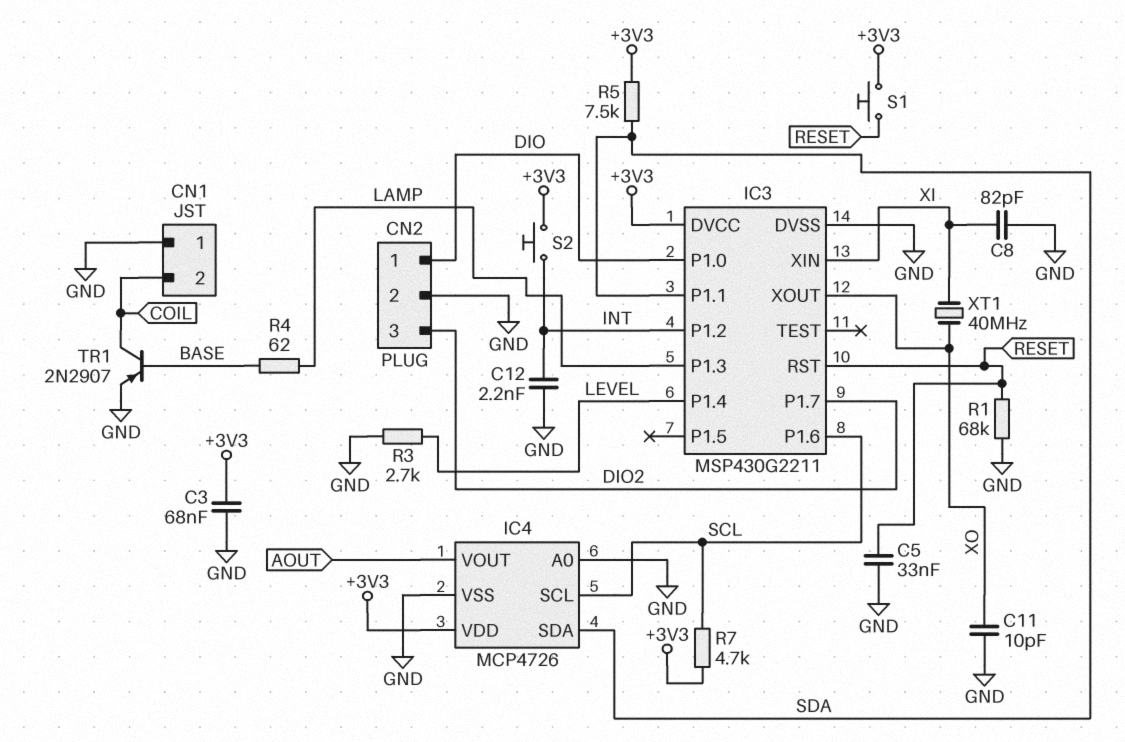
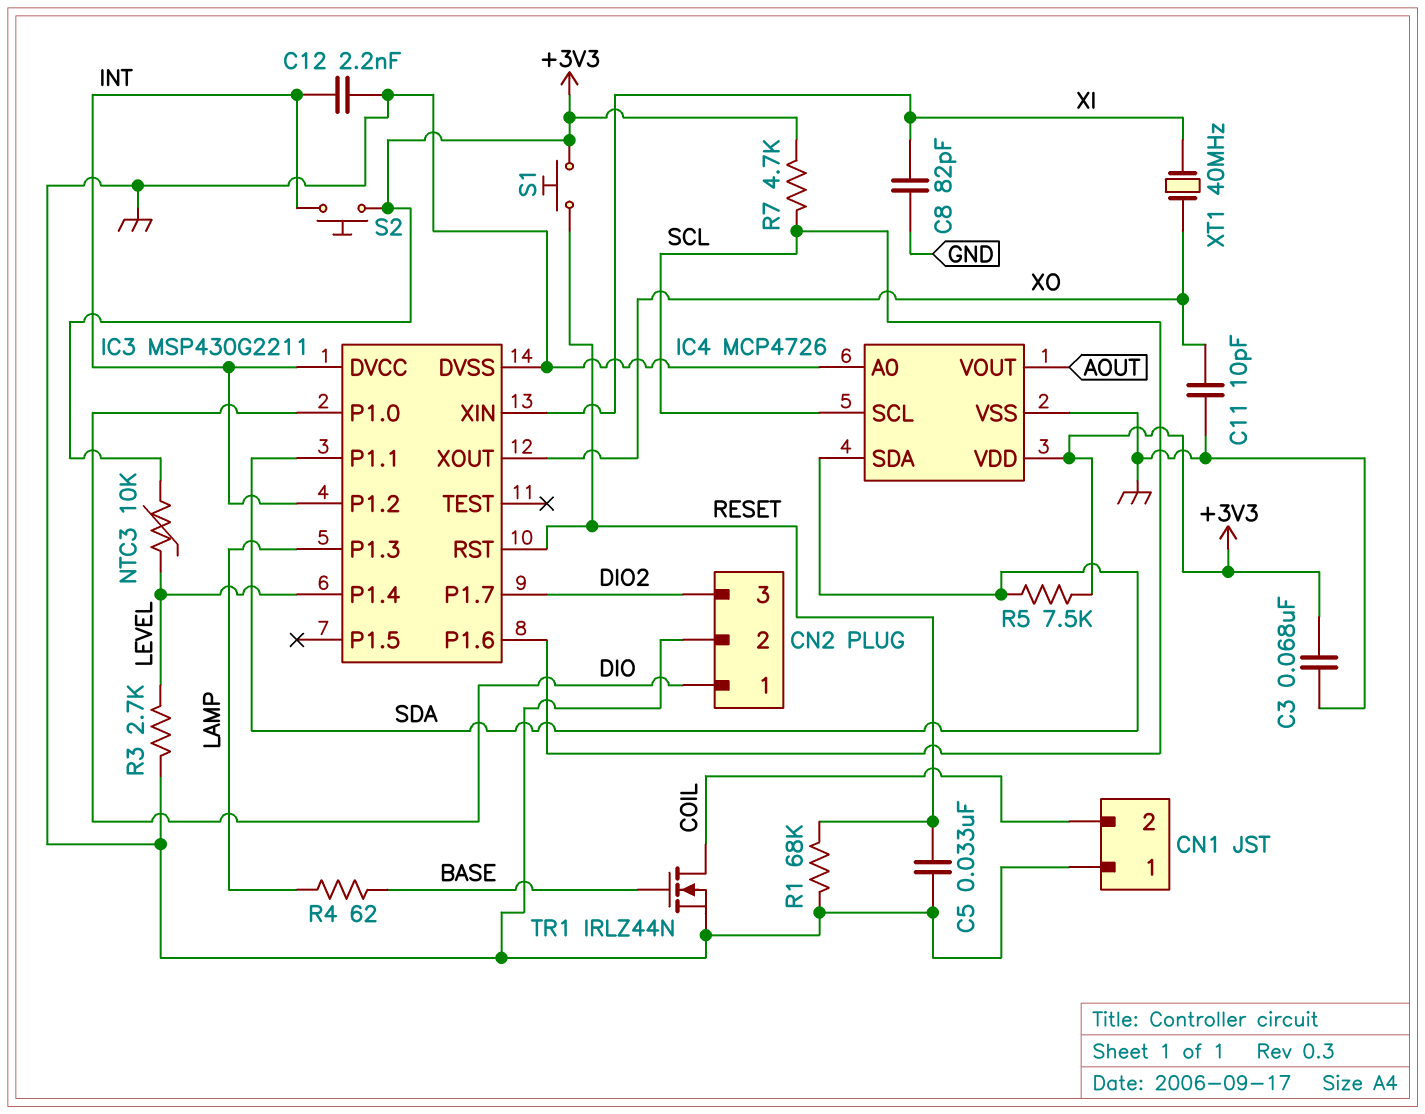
IC3 pin DVCC: +3V3 -> INT
NTC3: none -> 10k (+3V3, LEVEL)
TR1: PNP 2N2907 (B BASE, C COIL, E GND) -> NMOS IRLZ44N (G BASE, D COIL, S GND)

